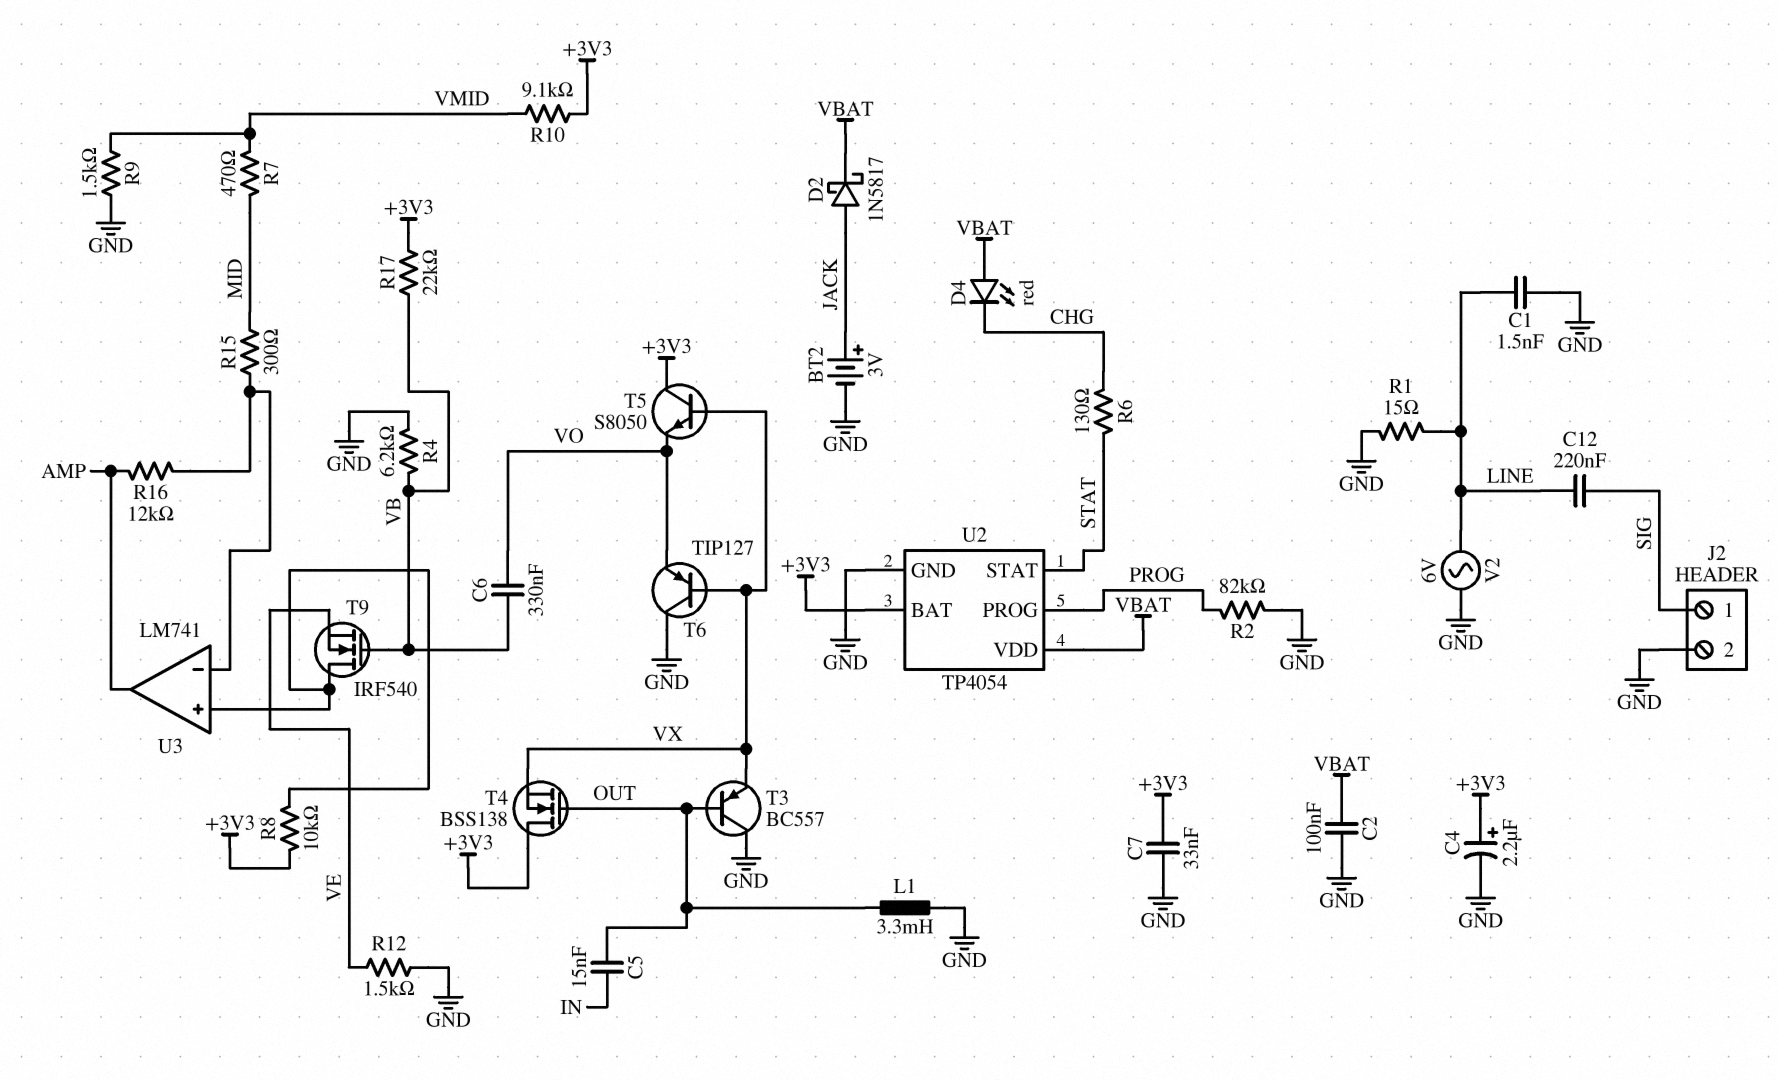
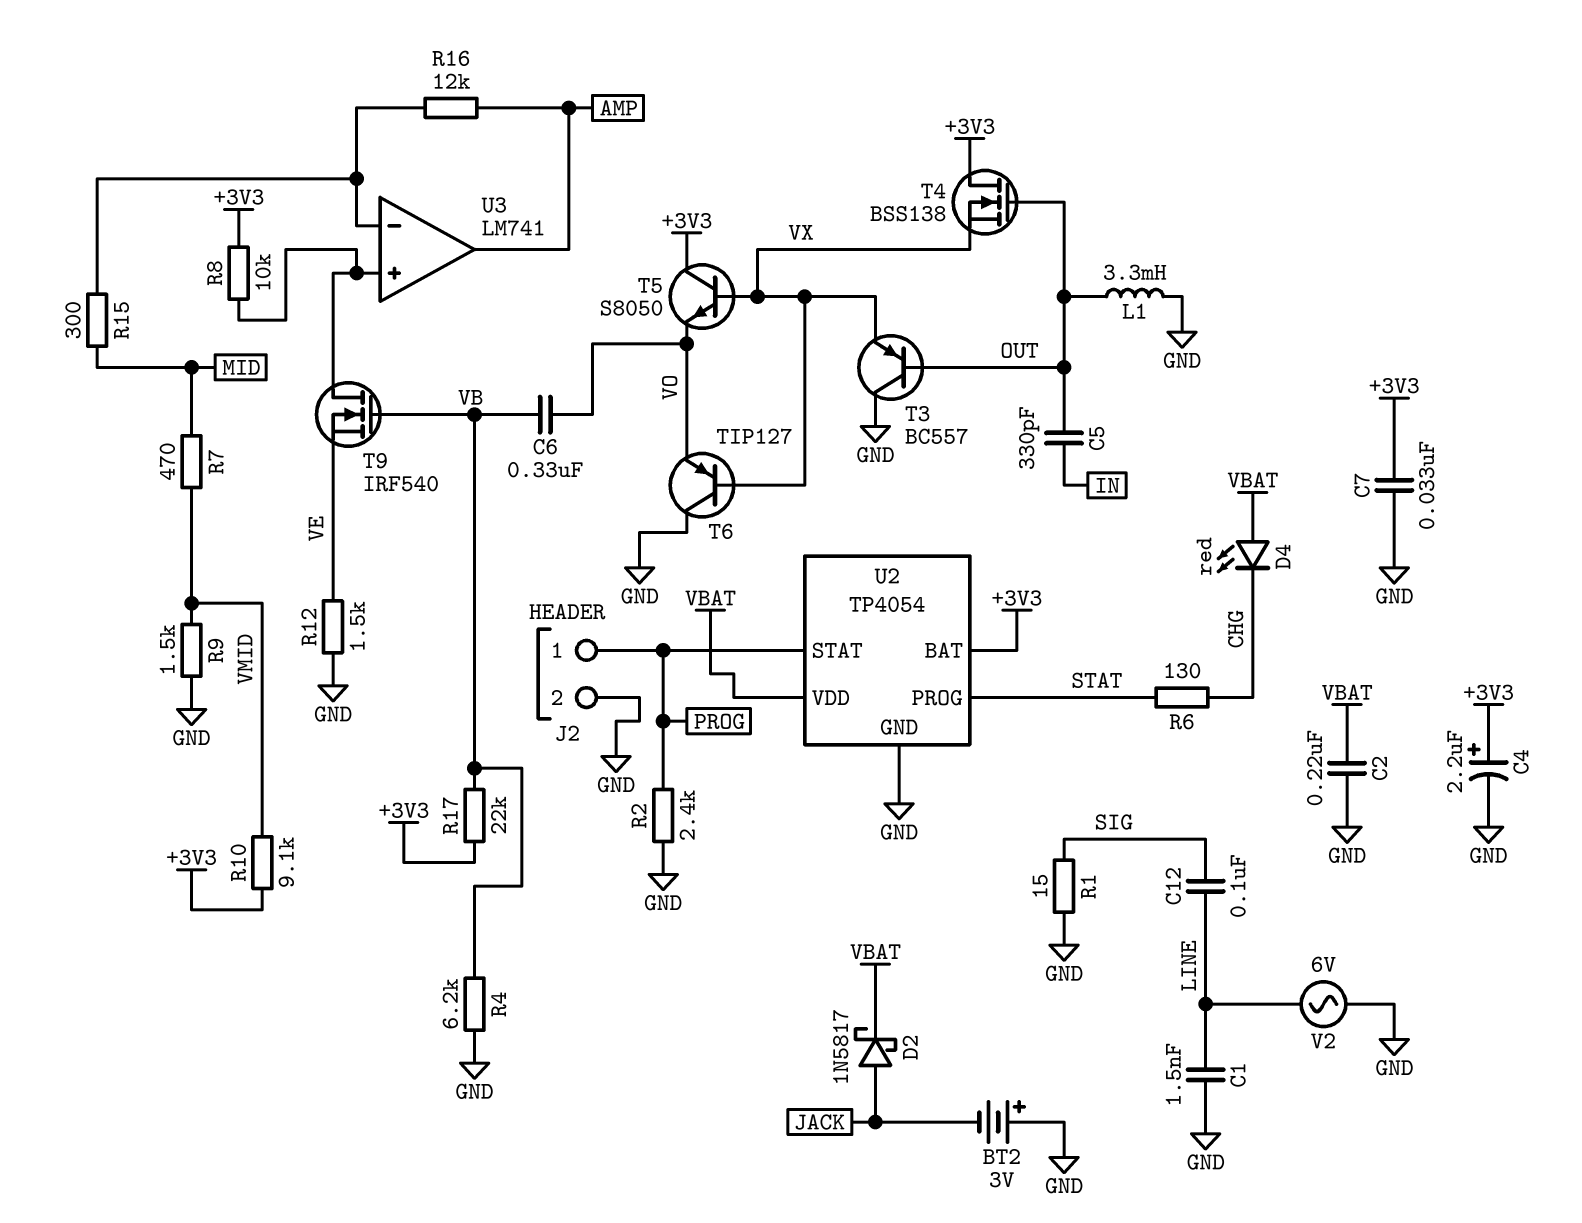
BT2: 3V (plus JACK, minus GND) -> 3V (plus GND, minus JACK)
C2: 100nF (GND, VBAT) -> 220nF (GND, VBAT)
C5: 15nF (IN, OUT) -> 330pF (IN, OUT)
C12: 220nF (LINE, SIG) -> 100nF (LINE, SIG)
J2 pin 1: SIG -> PROG
R1: 15 (GND, LINE) -> 15 (GND, SIG)
R2: 82k (GND, PROG) -> 2.4k (GND, PROG)
U2 pin PROG: PROG -> STAT
U2 pin STAT: STAT -> PROG

